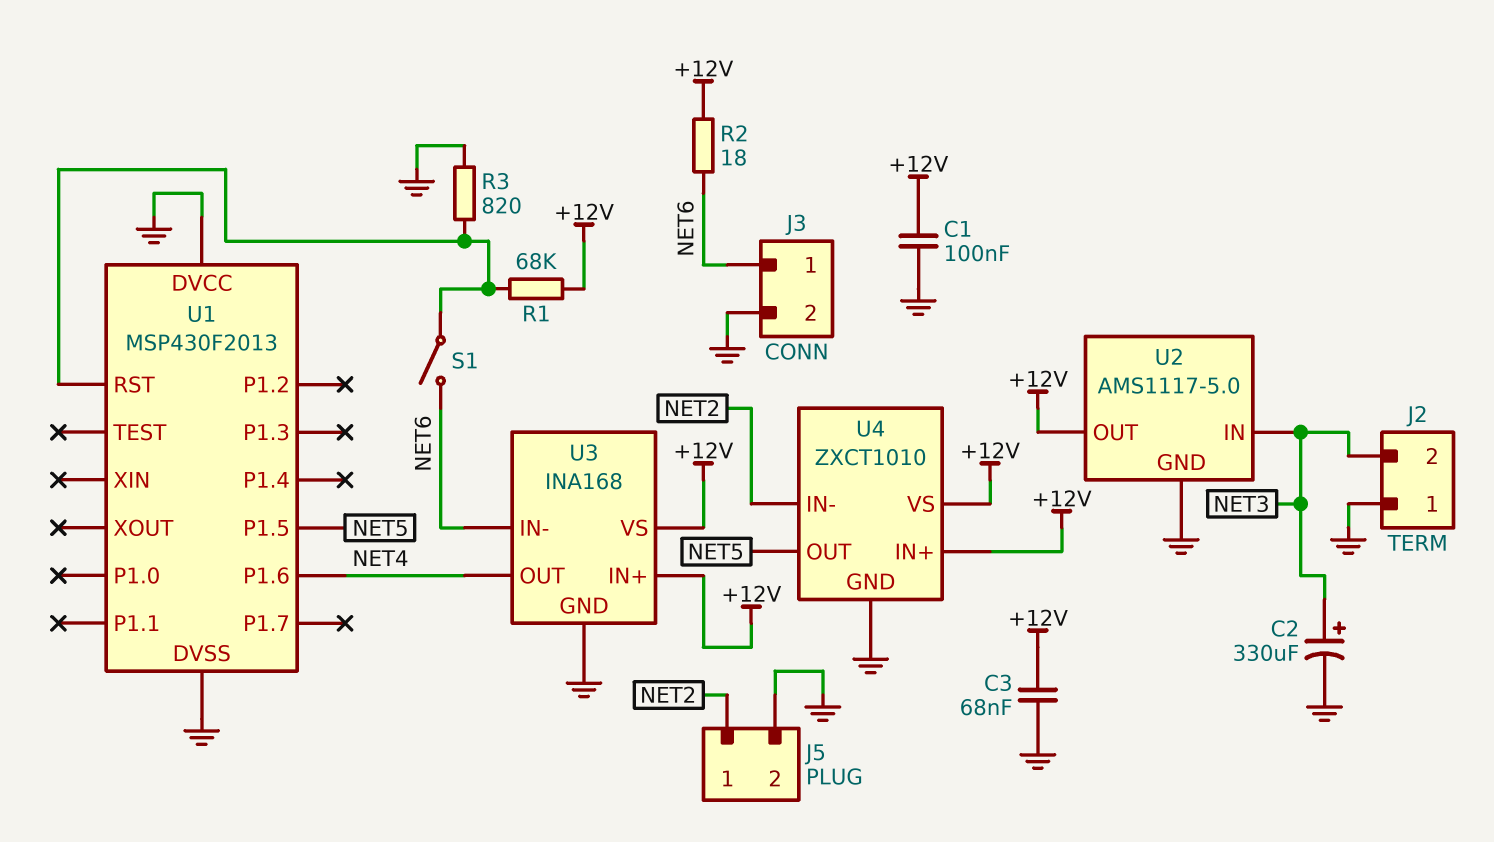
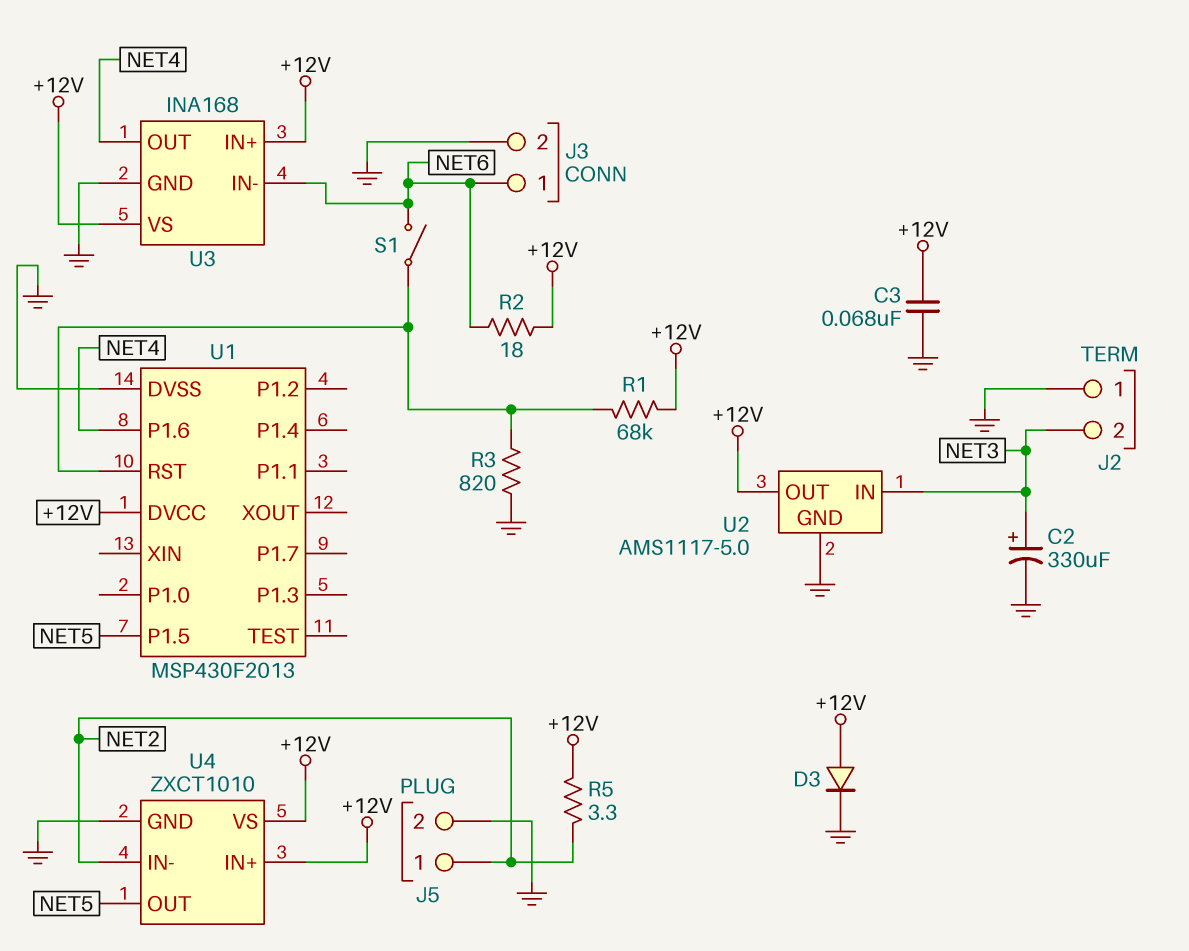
C1: 100nF (+12V, GND) -> none
D3: none -> diode (A +12V, K GND)
R5: none -> 3.3 (+12V, NET2)
U1 pin DVCC: GND -> +12V

